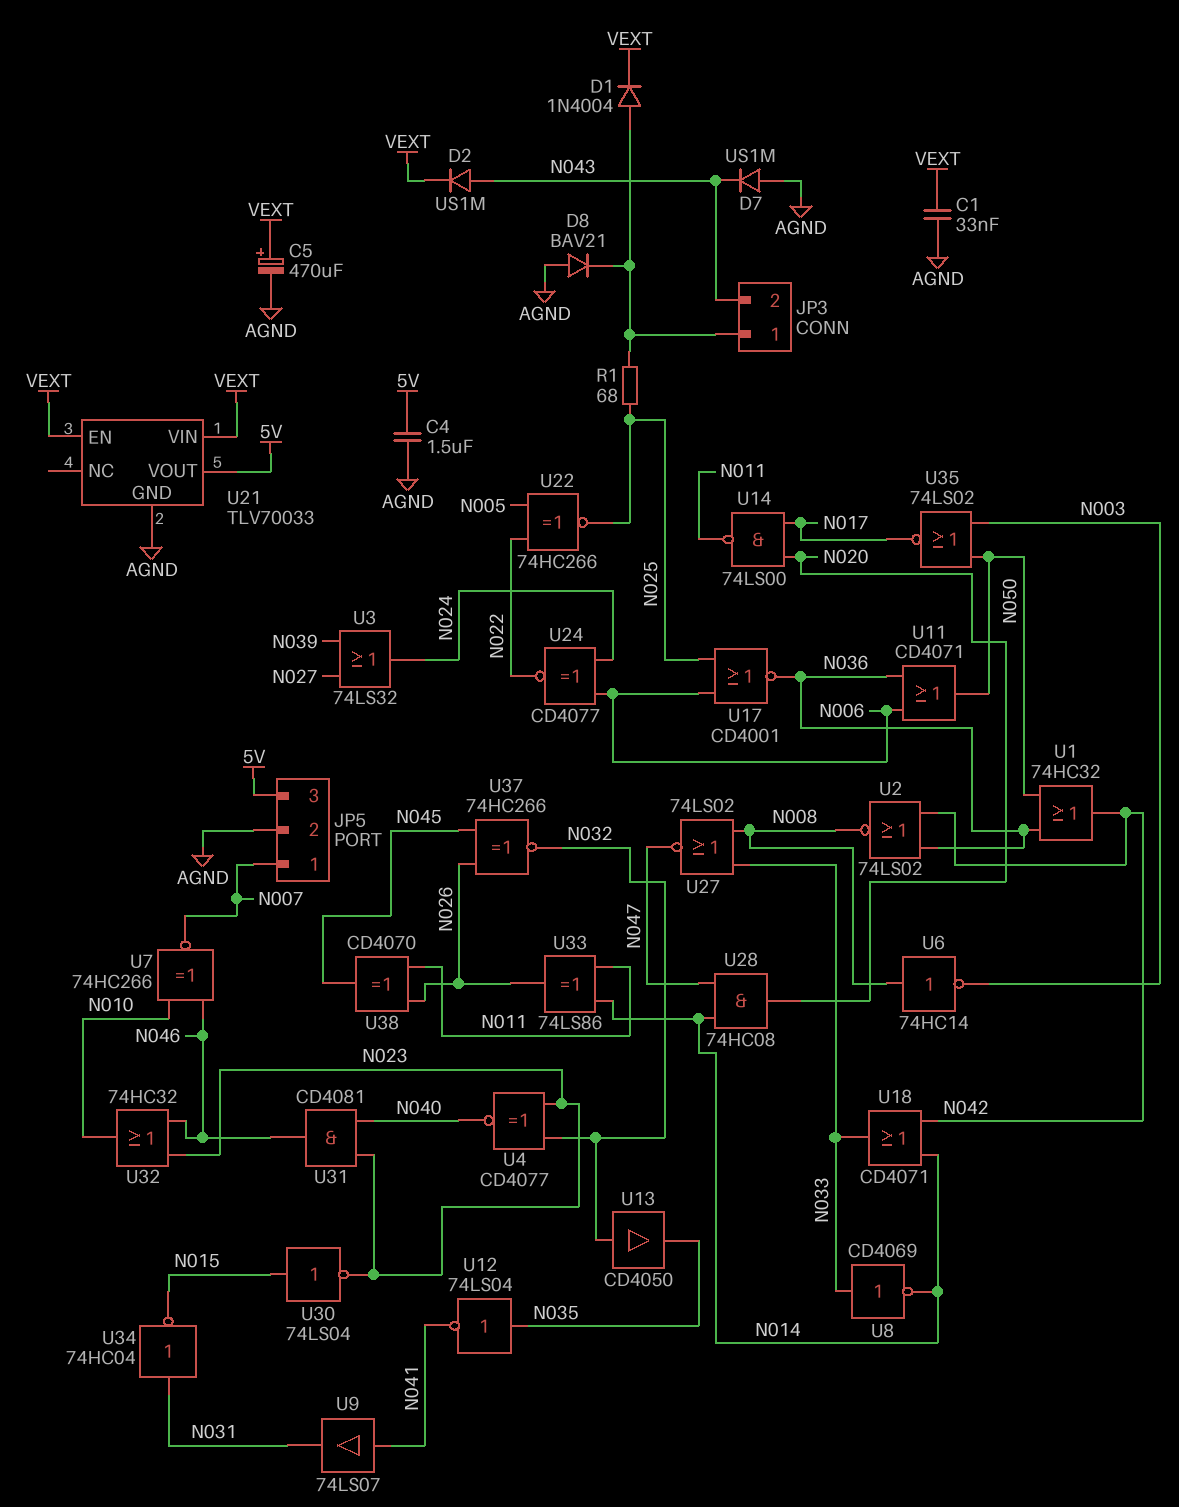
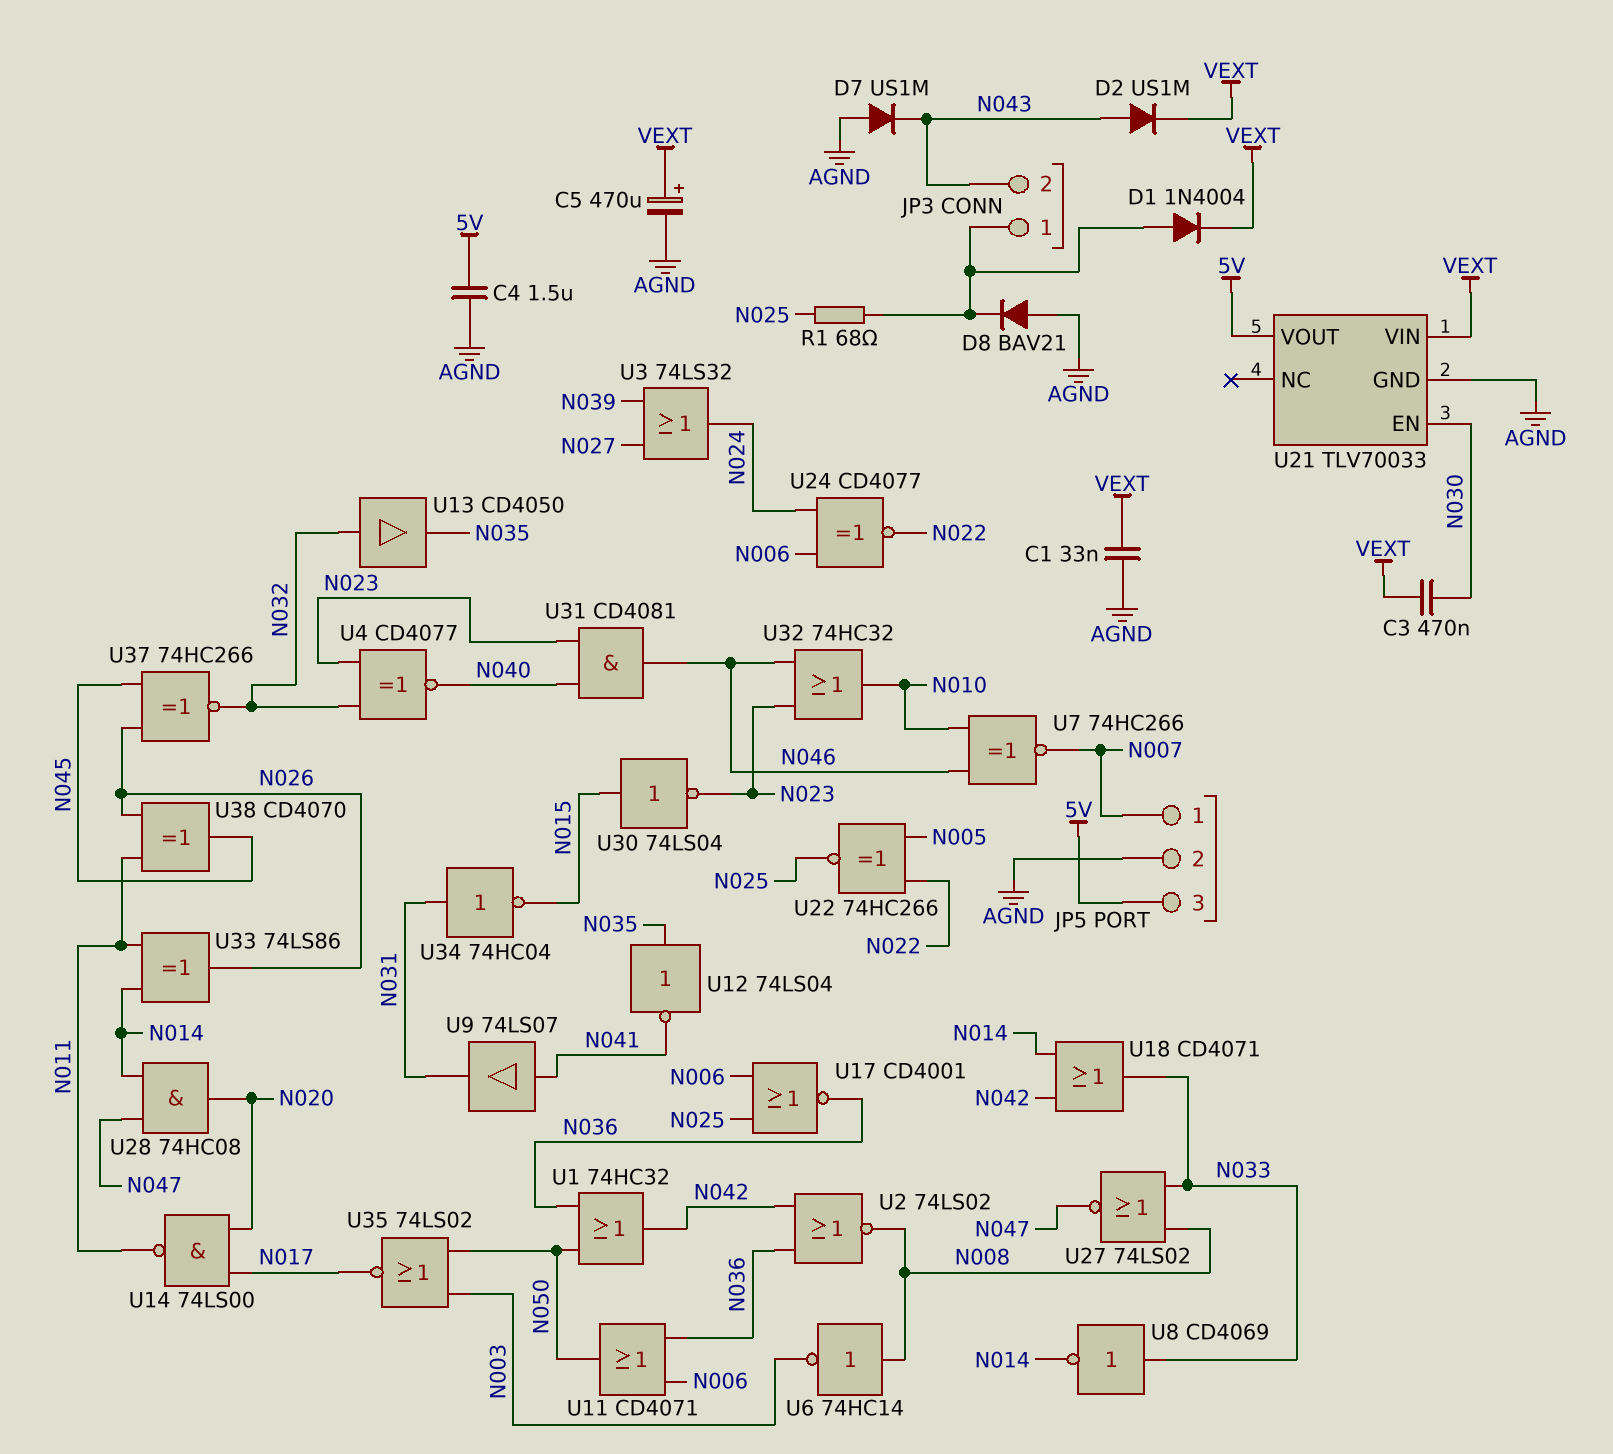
C3: none -> 470nF (N030, VEXT)
U21 pin EN: VEXT -> N030

